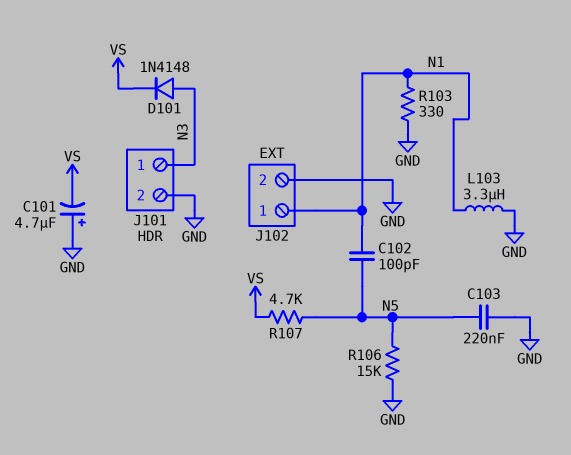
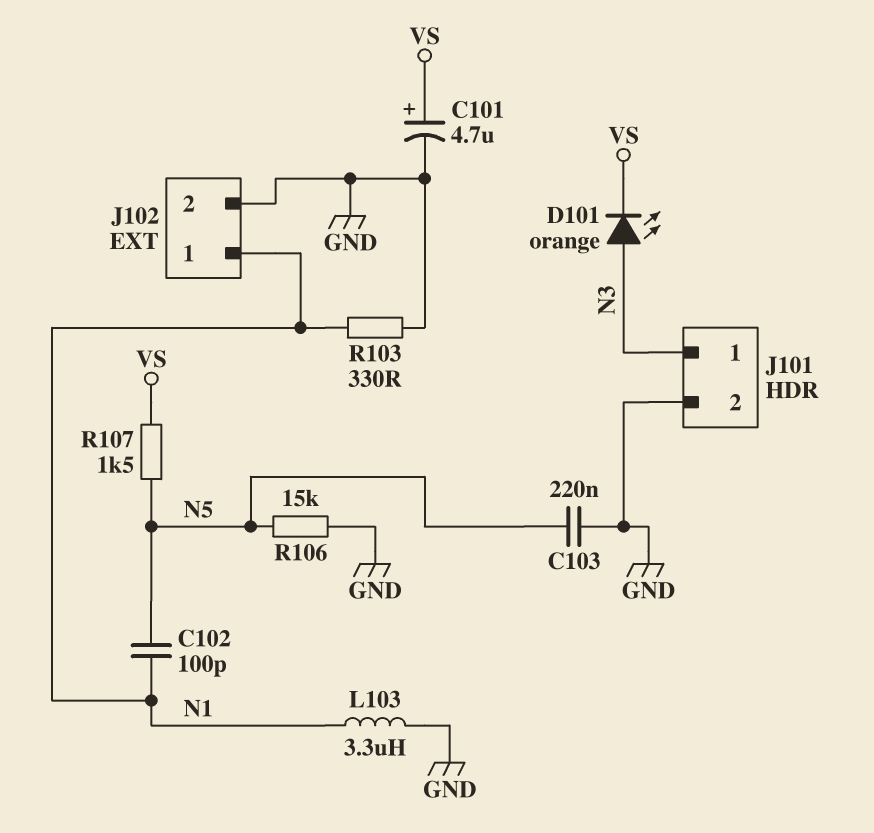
C101: 4.7uF (plus GND, minus VS) -> 4.7uF (plus VS, minus GND)
D101: diode 1N4148 (A N3, K VS) -> LED orange (A N3, K VS)
R107: 4.7k (N5, VS) -> 1.5k (N5, VS)

